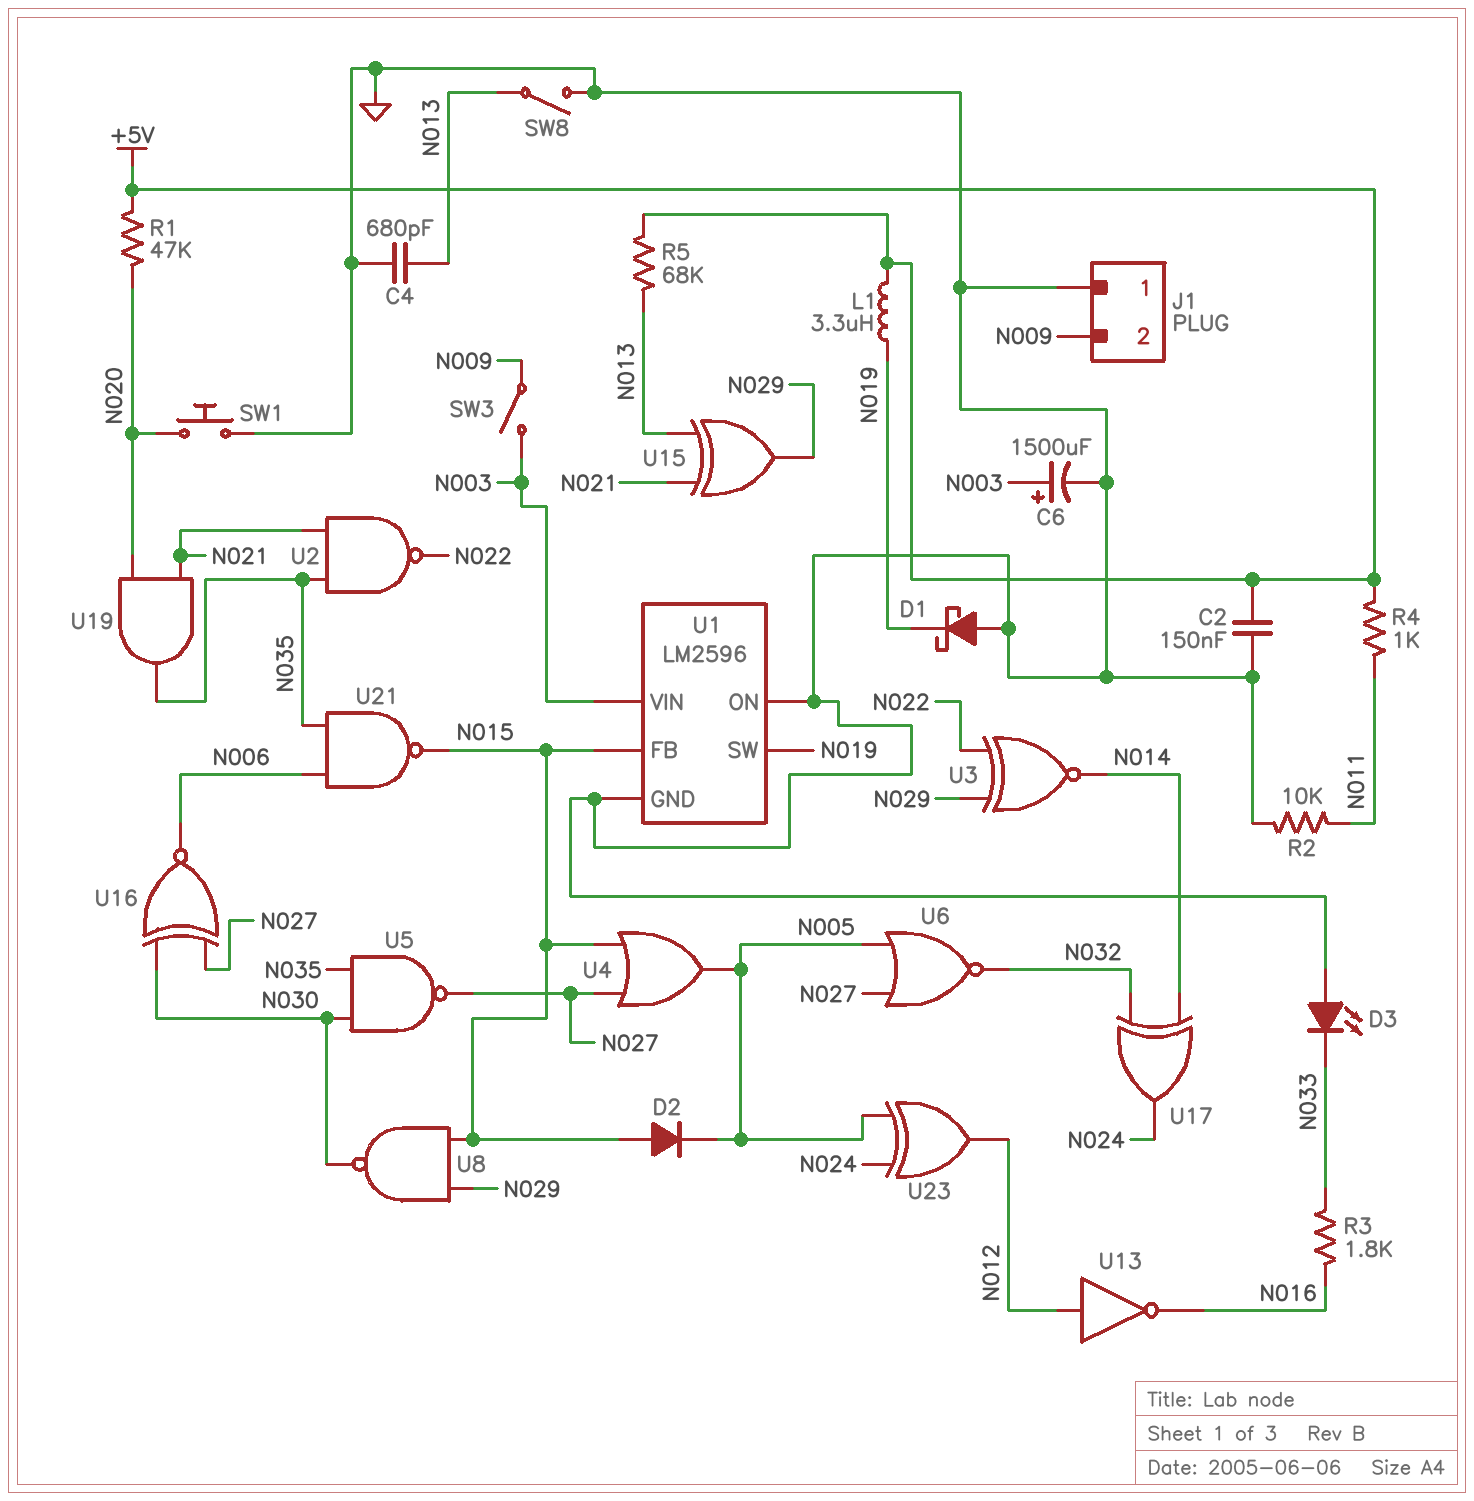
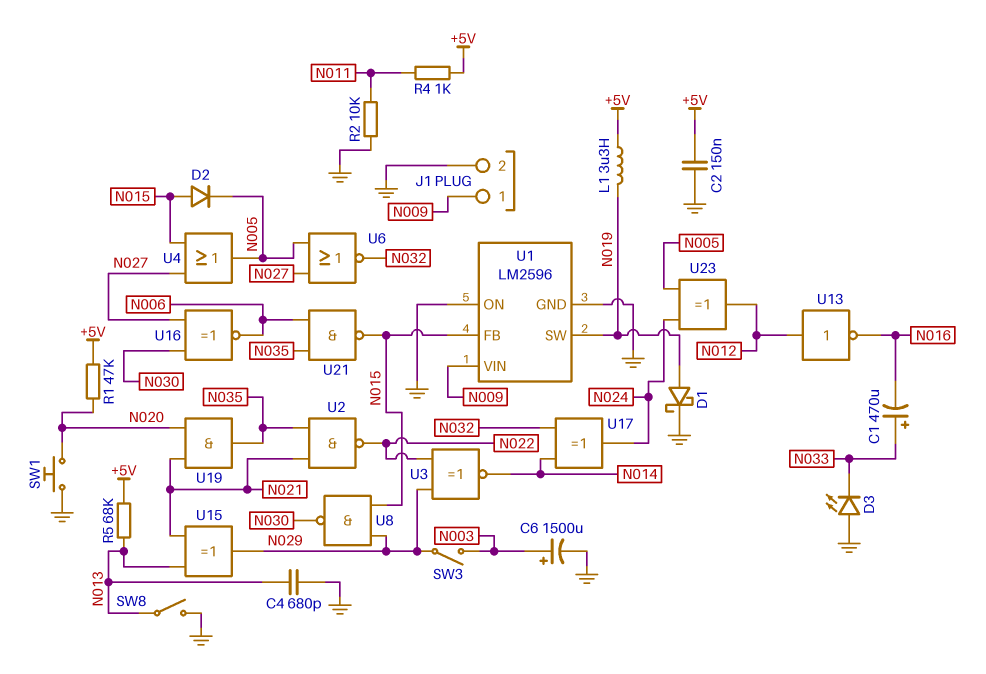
C1: none -> 470uF (plus N033, minus N016)
D1: schottky (A GND, K N019) -> schottky (A N019, K GND)
J1 pin 1: GND -> N009
J1 pin 2: N009 -> GND
R3: 1.8k (N016, N033) -> none
SW3: switch (N003, N009) -> switch (N003, N029)
U1 pin VIN: N003 -> N009
U5: NAND (in N030, in N035, out N027) -> none

